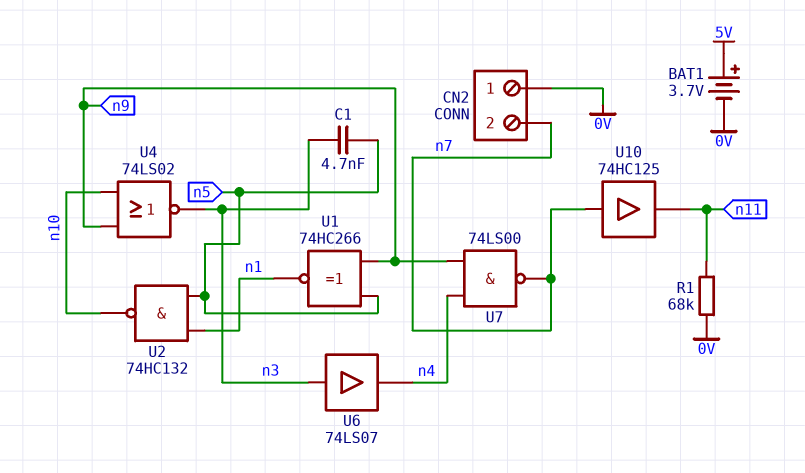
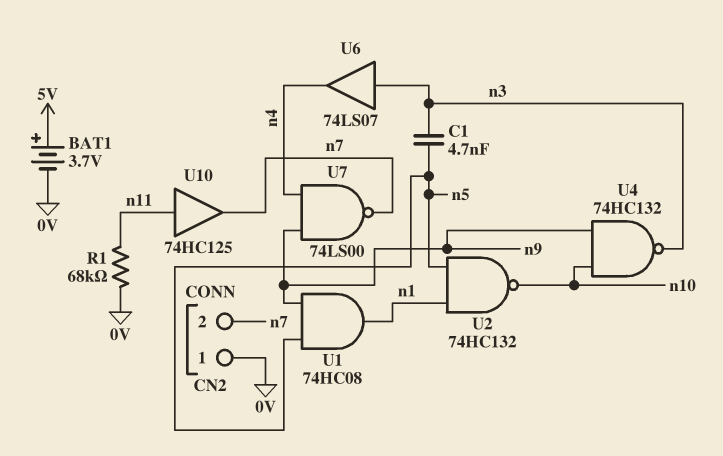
U1: XNOR 74HC266 (in n5, in n9, out n1) -> AND 74HC08 (in n5, in n9, out n1)
U4: NOR 74LS02 (in n9, in n10, out n3) -> NAND 74HC132 (in n9, in n10, out n3)
U10: buffer 74HC125 (in n7, out n11) -> buffer 74HC125 (in n11, out n7)

